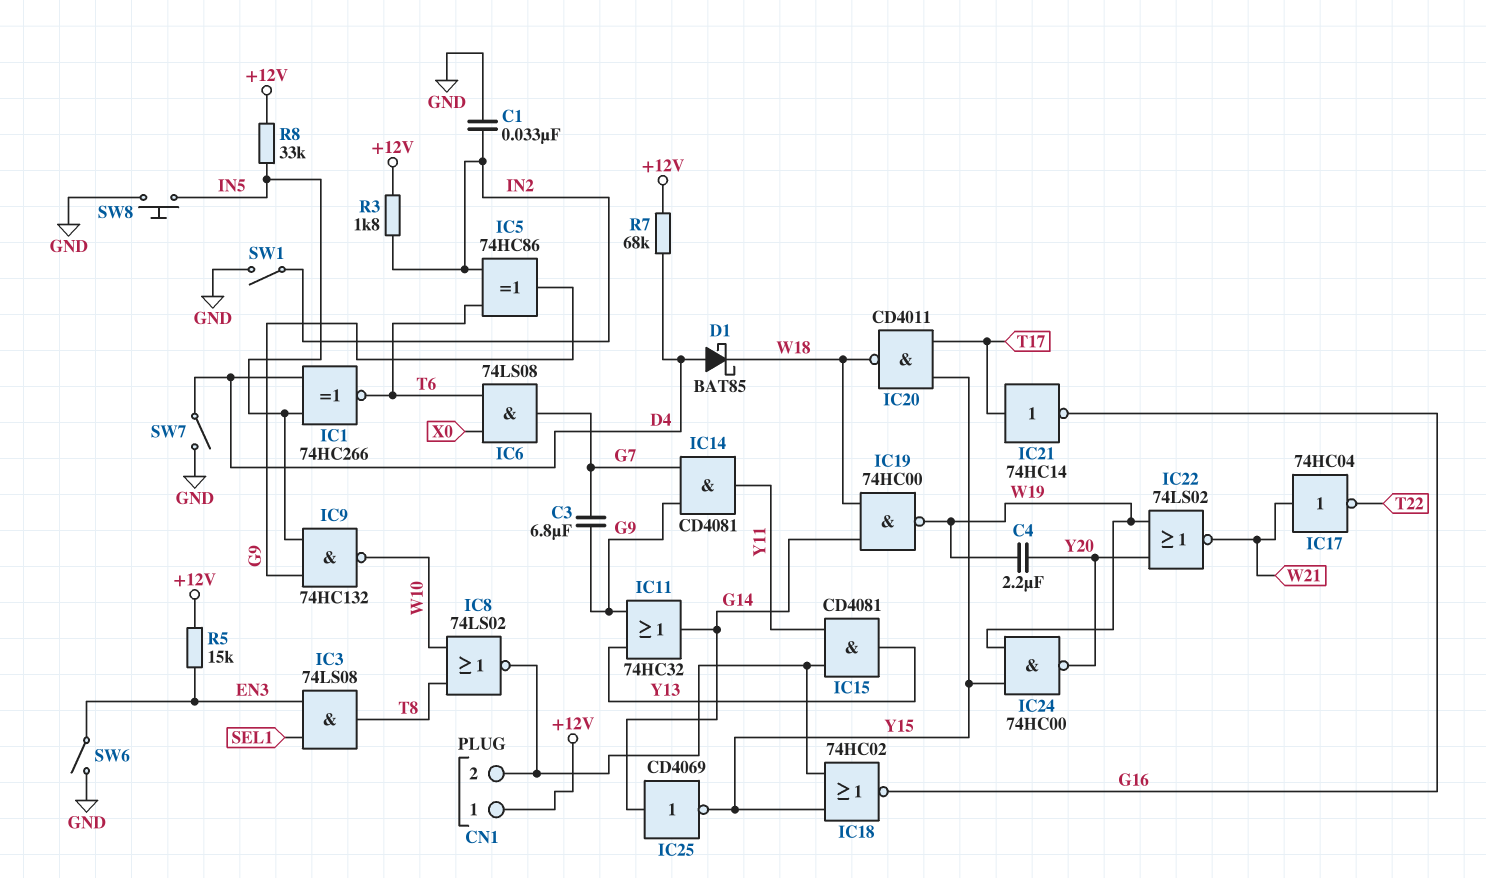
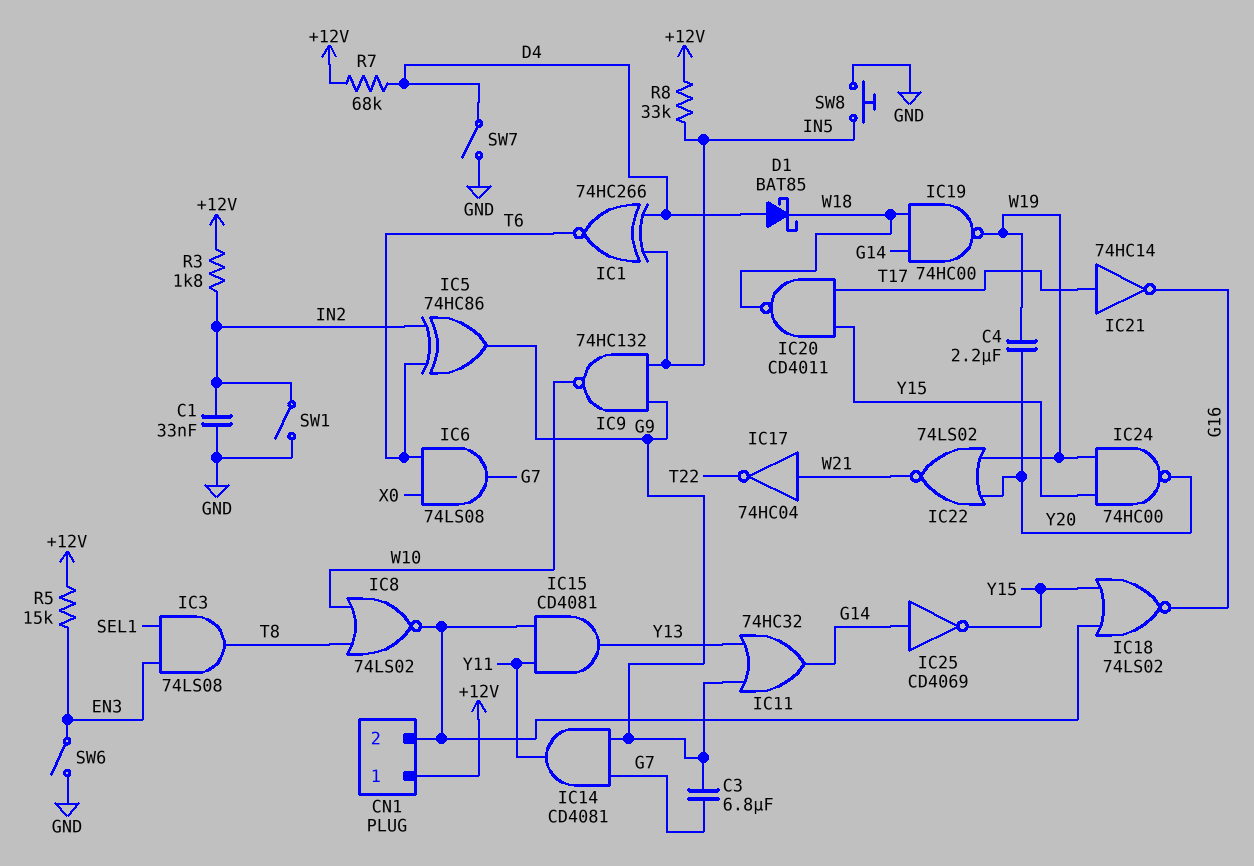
IC18: NOR 74HC02 (in CN1/2, in Y15, out G16) -> NOR 74LS02 (in CN1/2, in Y15, out G16)

